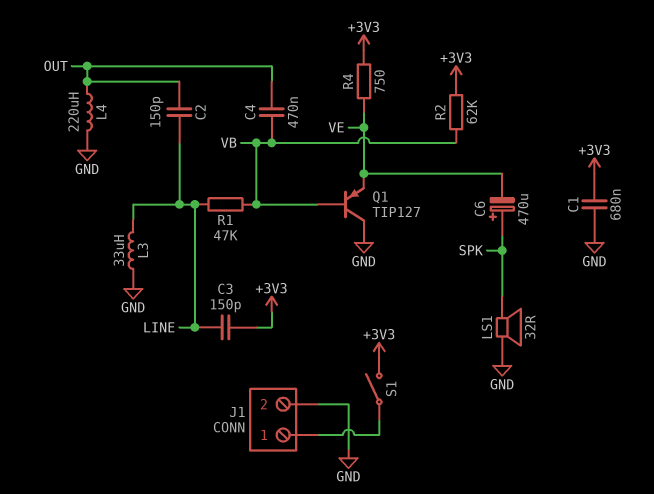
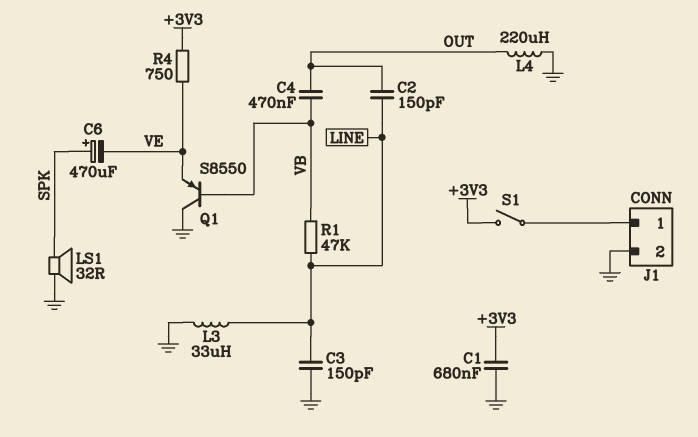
C3: 150pF (+3V3, LINE) -> 150pF (GND, LINE)
Q1: PNP TIP127 (B VB, C GND, E VE) -> PNP S8550 (B VB, C GND, E VE)
R2: 62k (+3V3, VB) -> none

